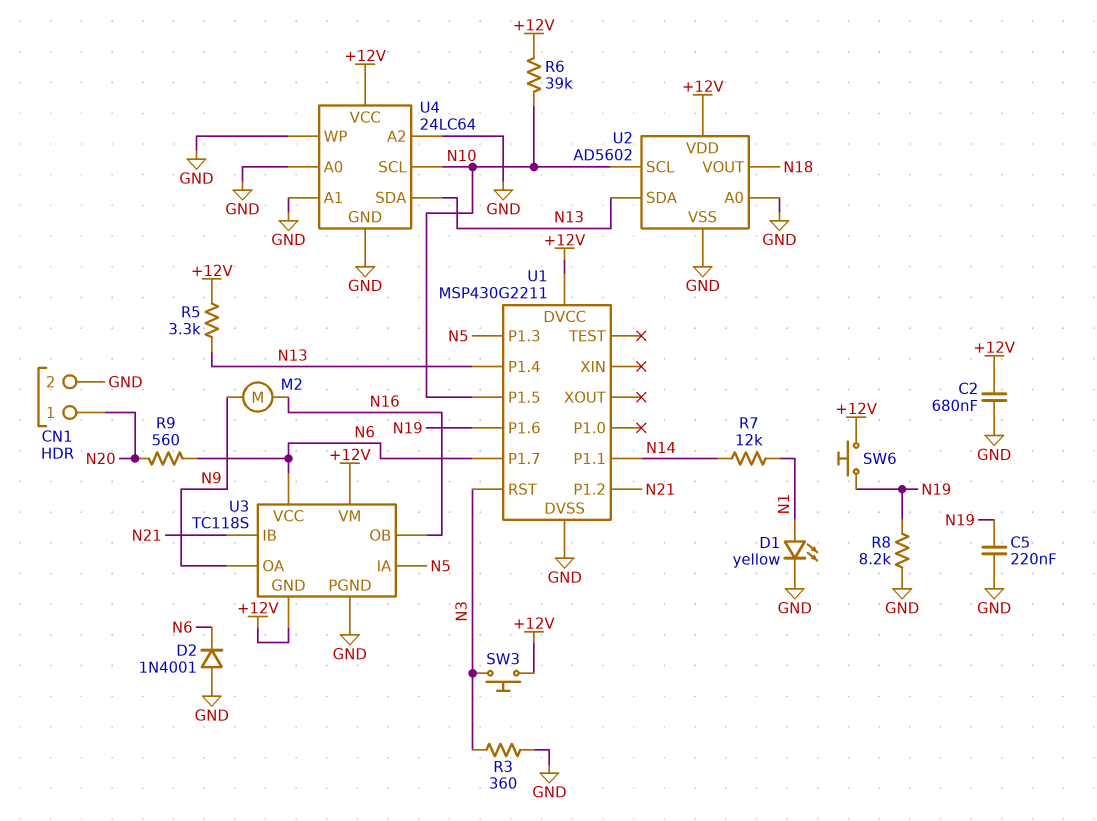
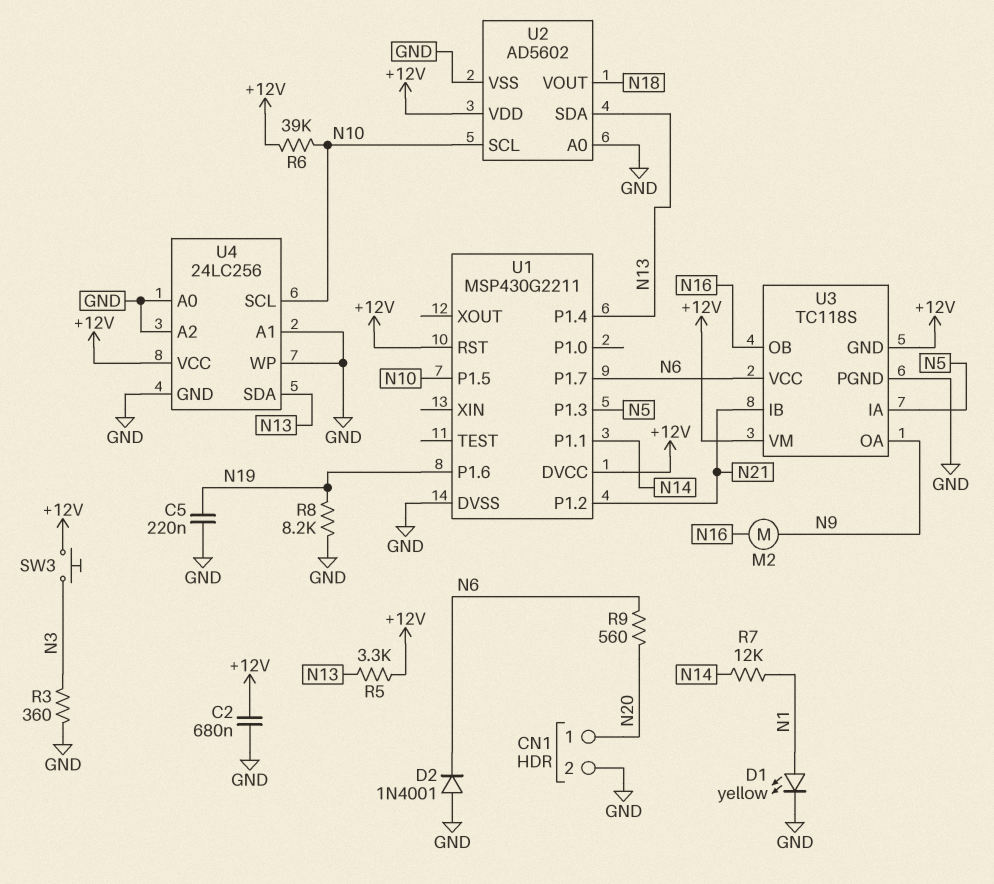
SW6: button (+12V, N19) -> none
U1 pin RST: N3 -> +12V
U4: 24LC64 -> 24LC256

